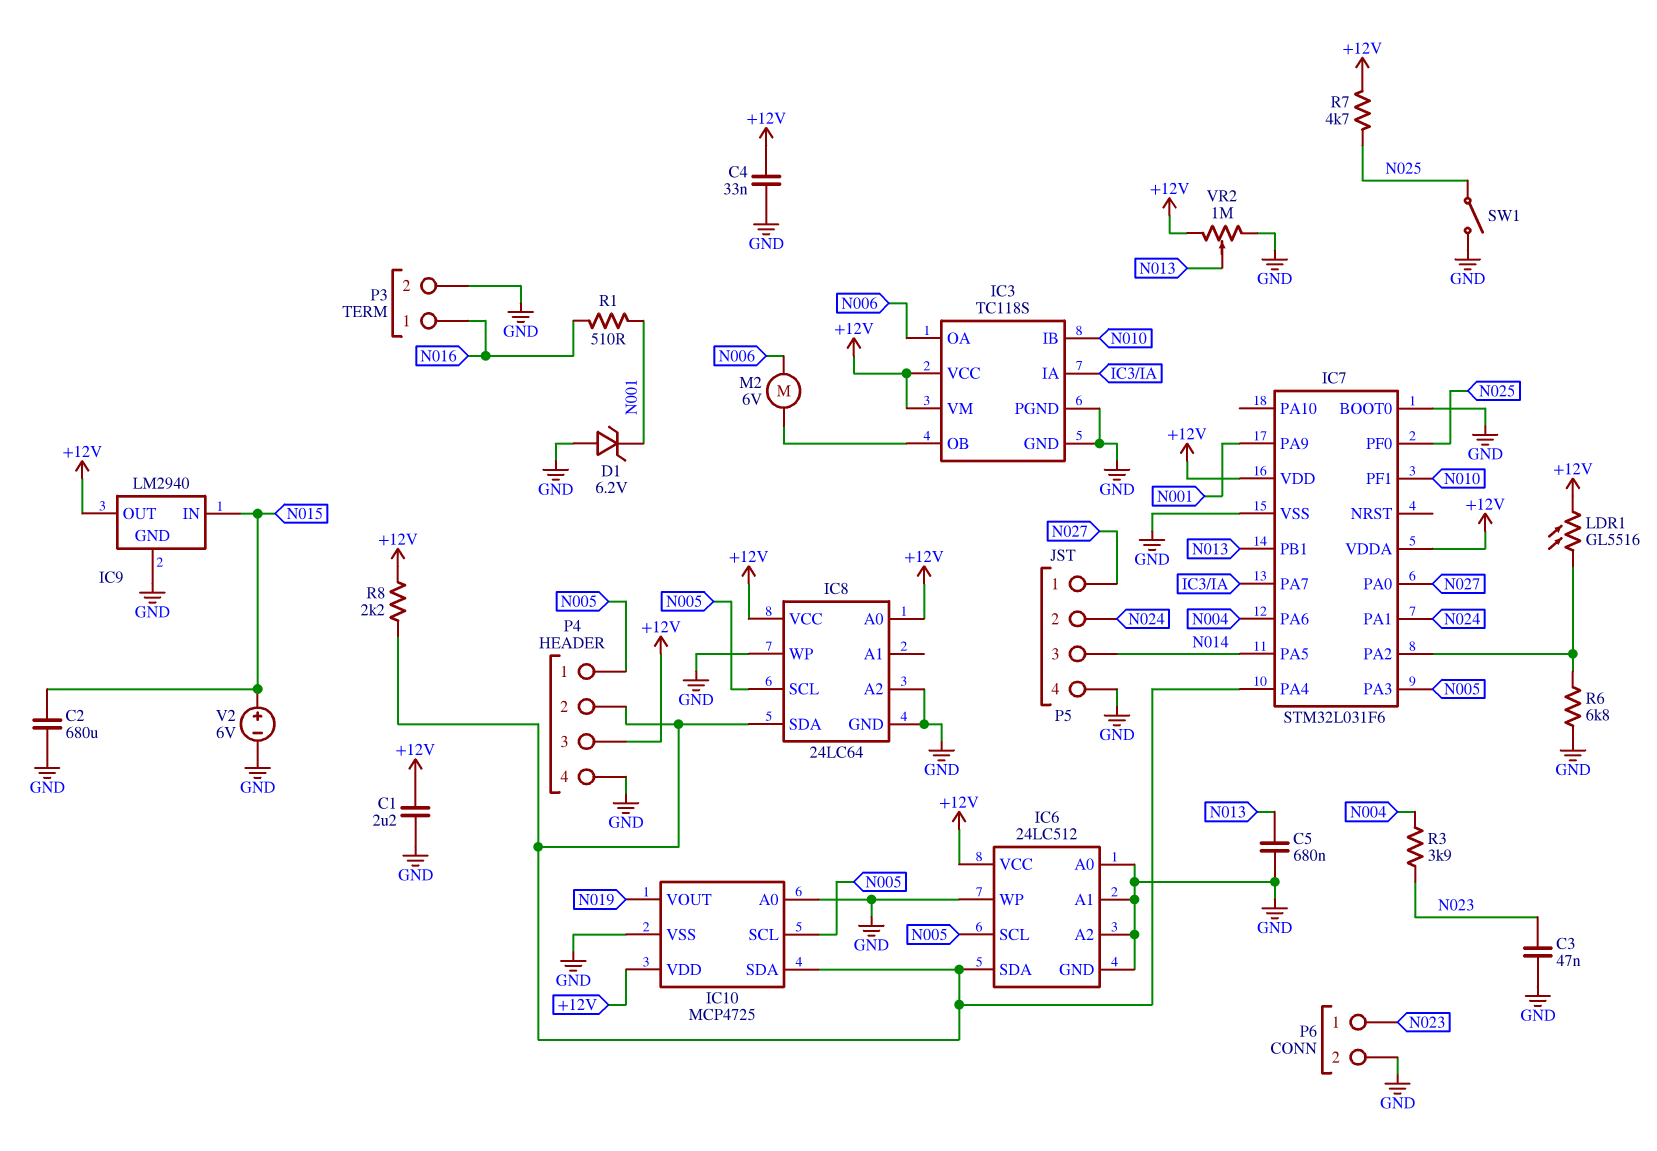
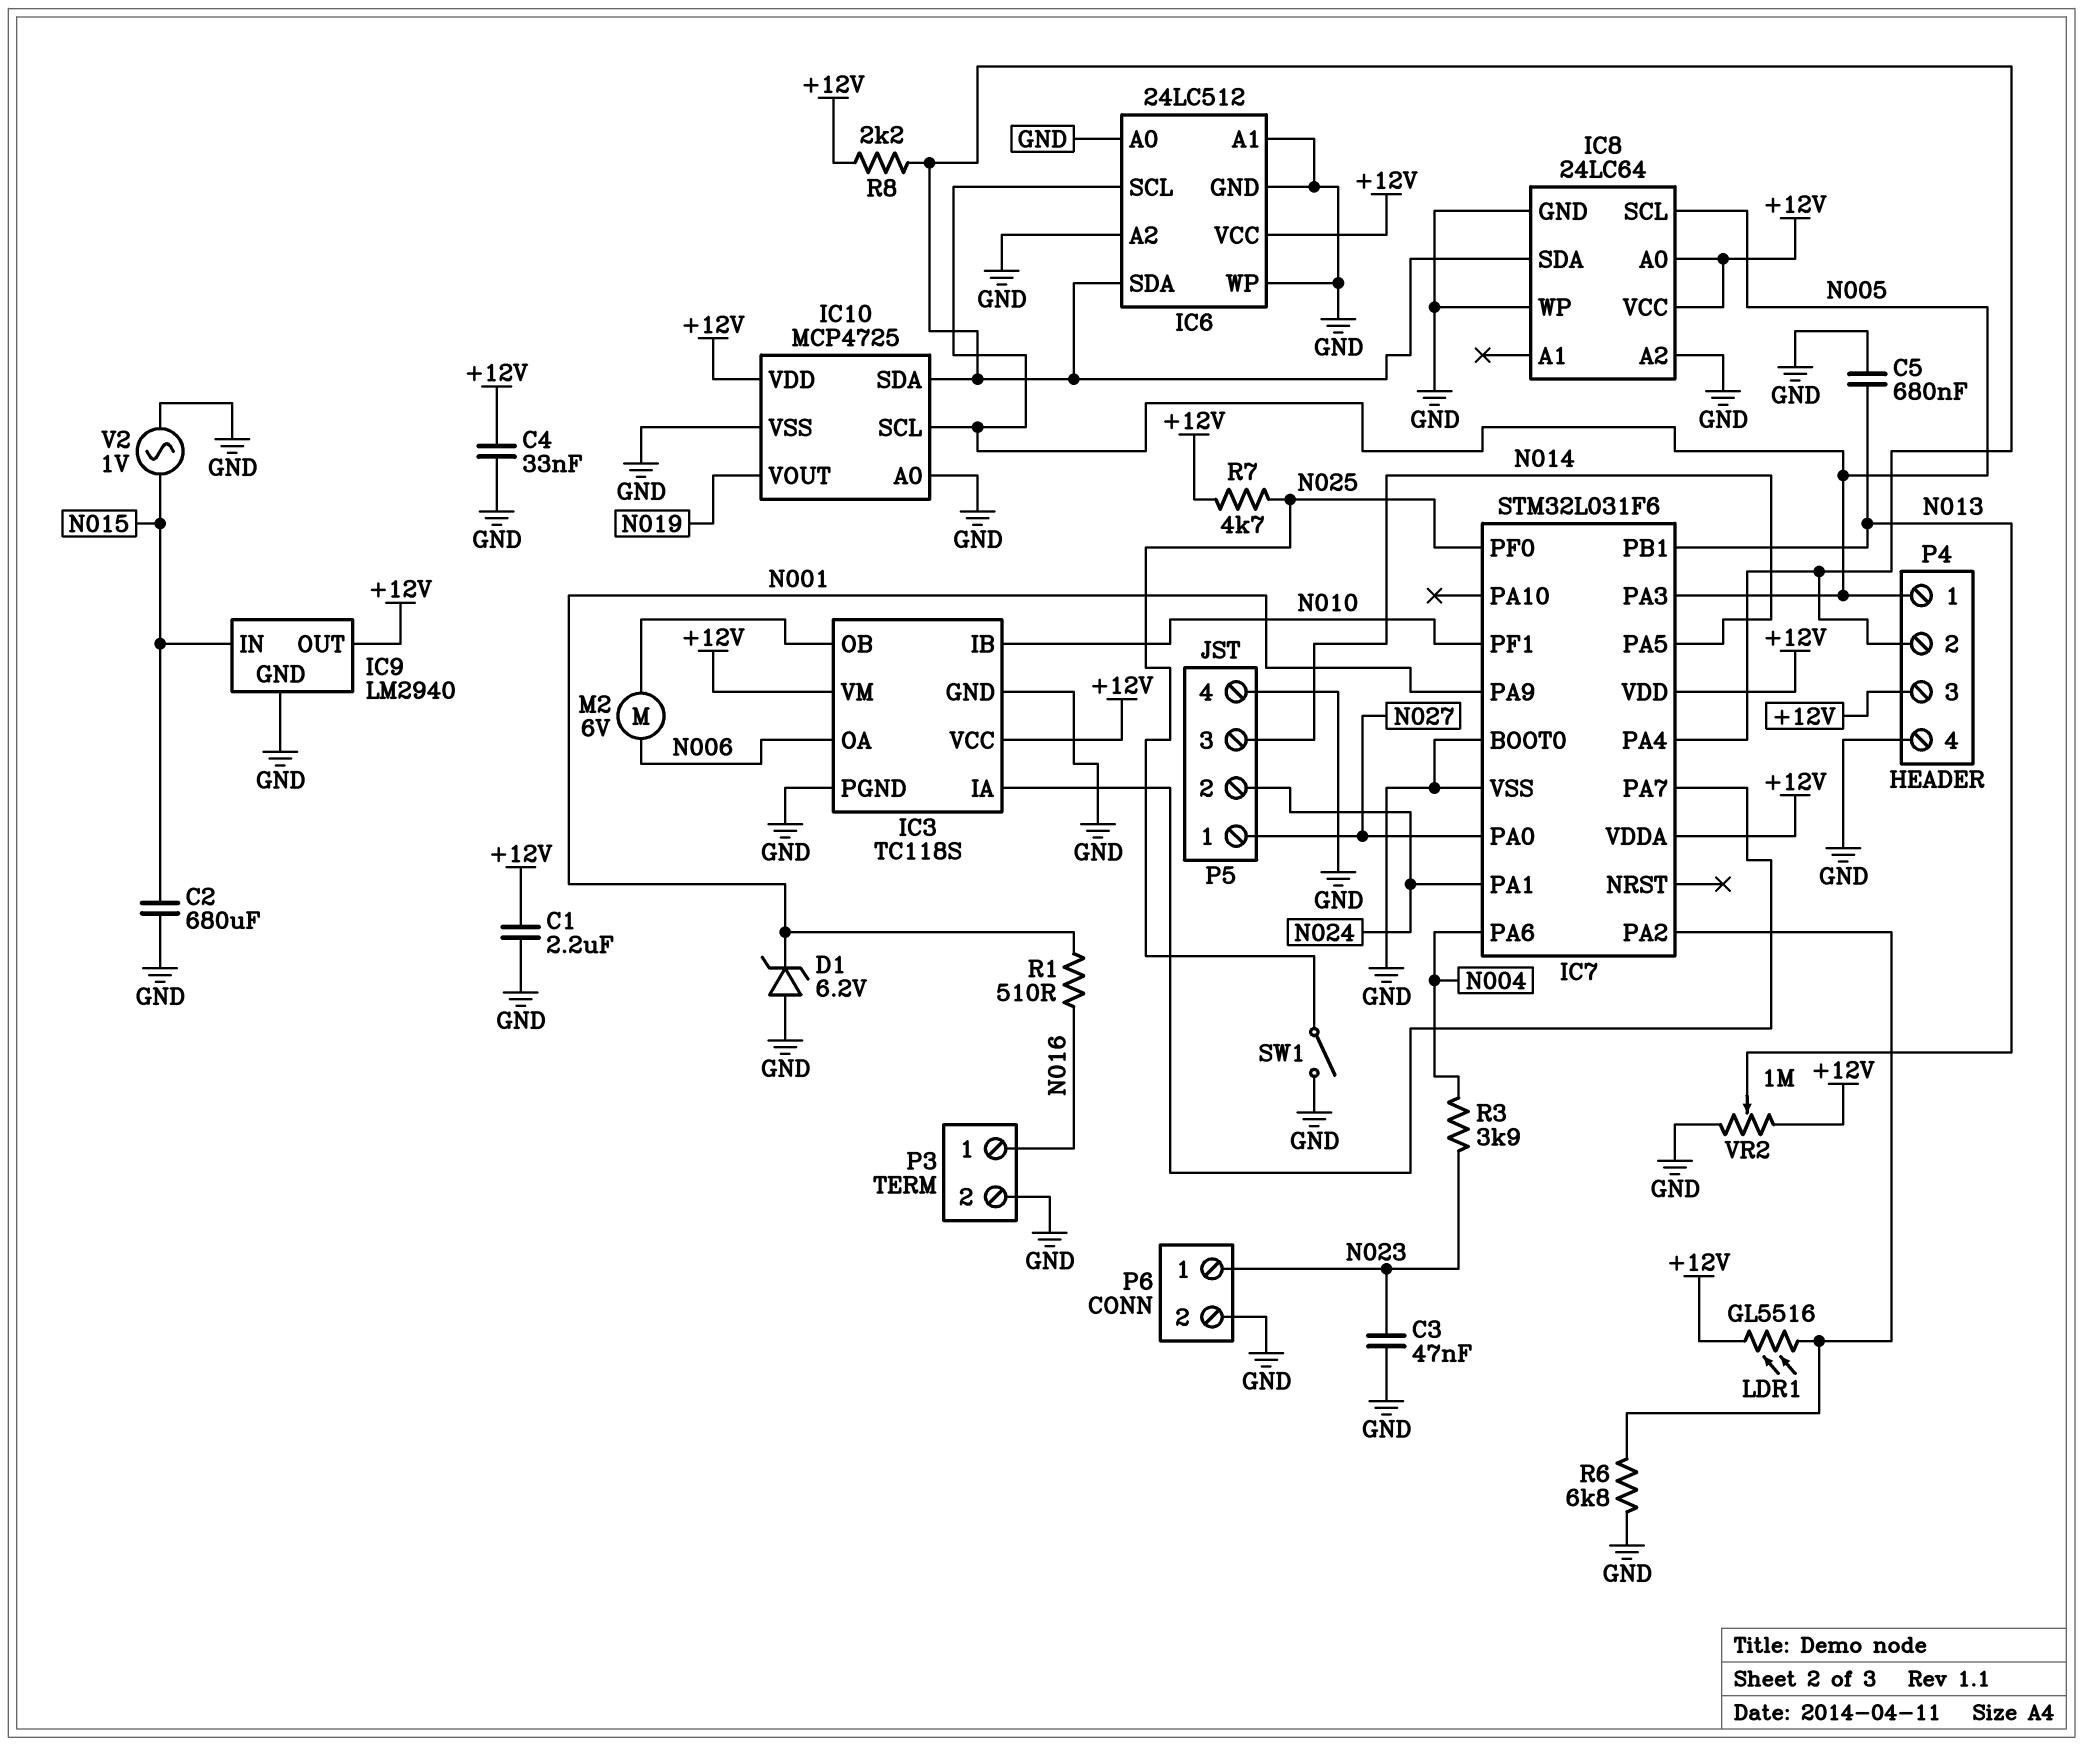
V2: 6V (plus N015, minus GND) -> AC 1V (GND, N015)

